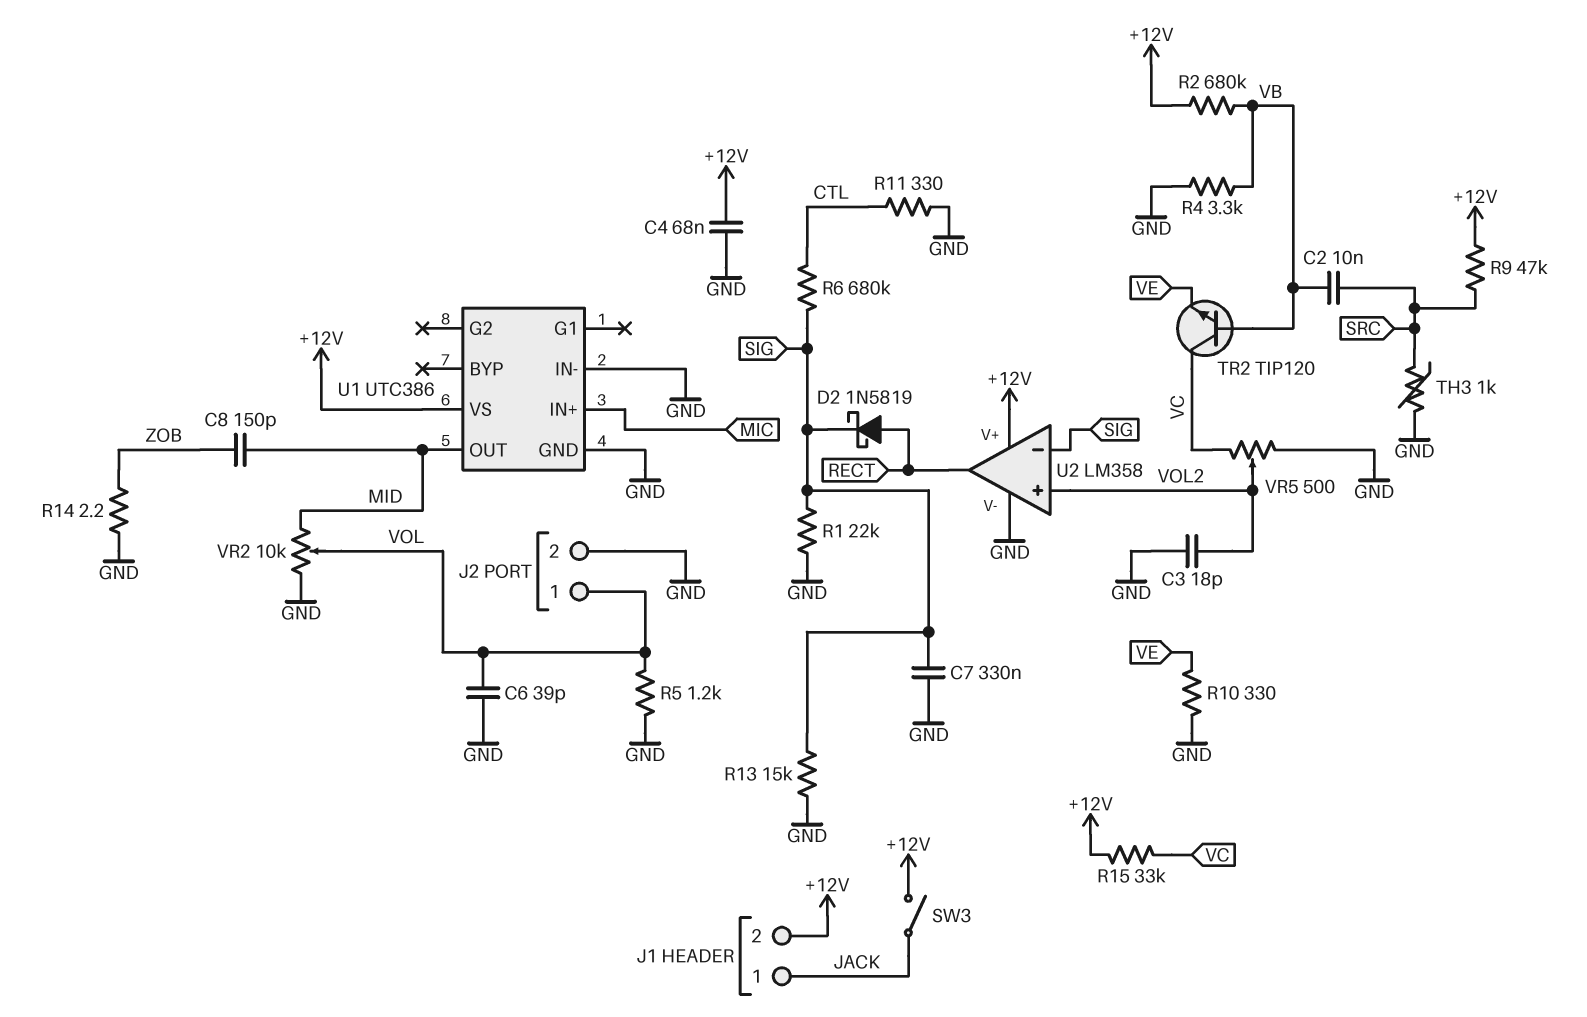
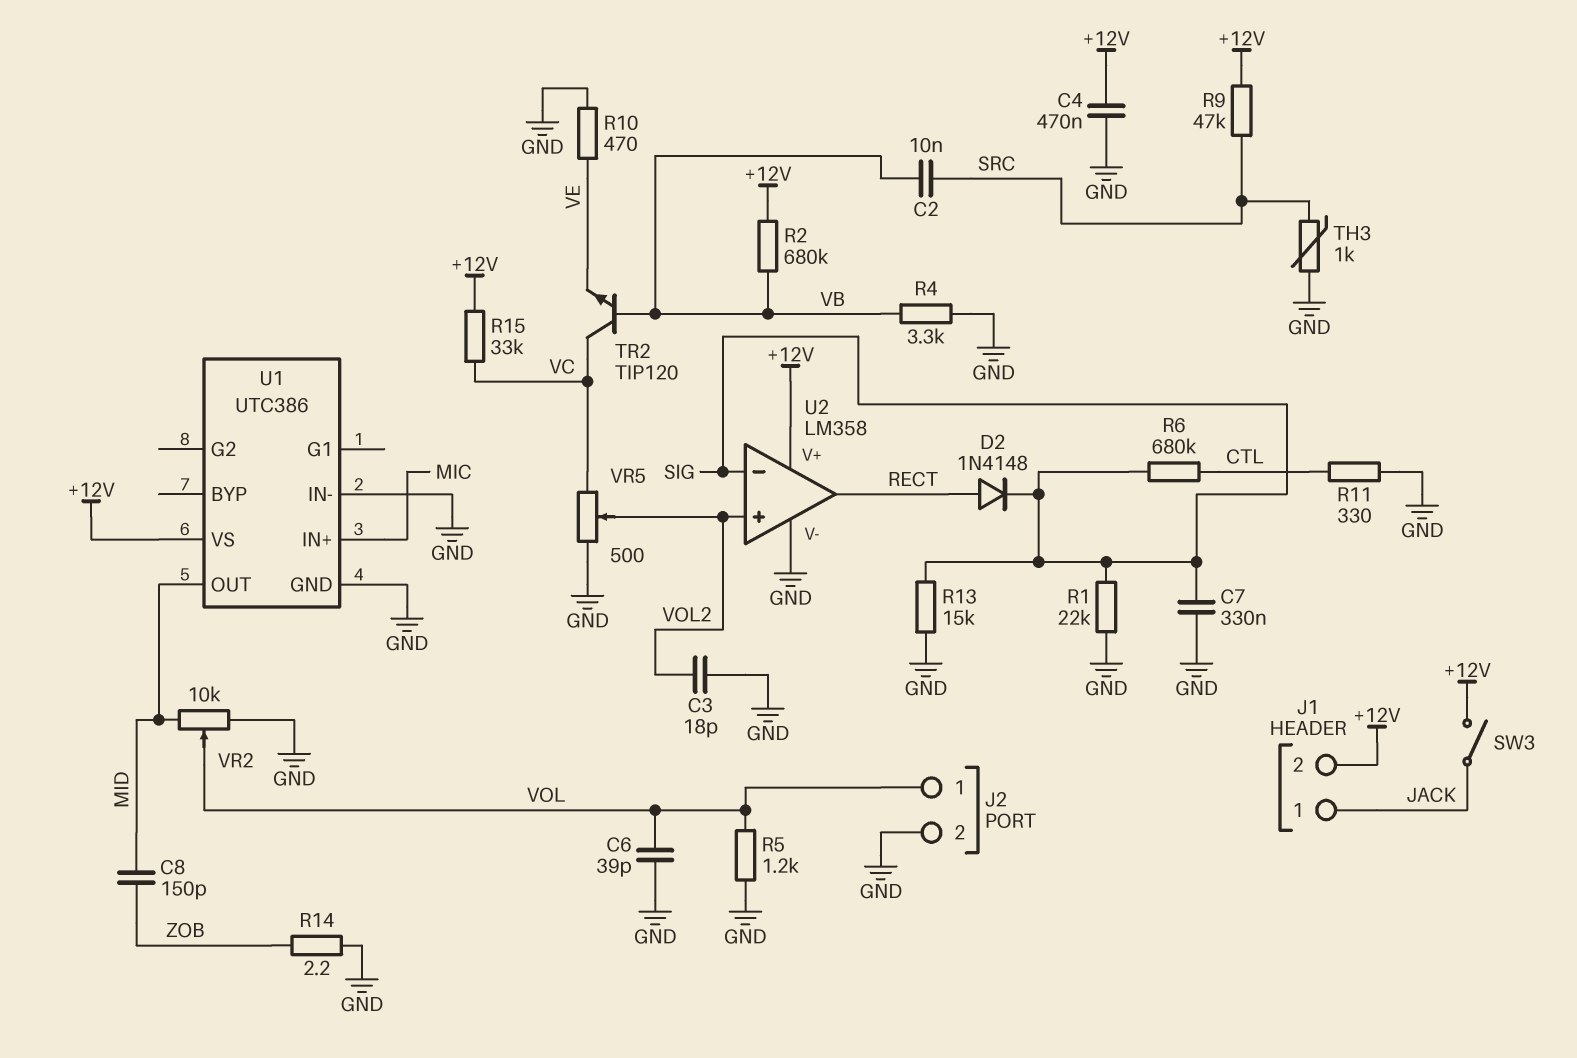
C4: 68nF (+12V, GND) -> 470nF (+12V, GND)
D2: schottky 1N5819 (A RECT, K SIG) -> diode 1N4148 (A RECT, K SIG)
R10: 330 (GND, VE) -> 470 (GND, VE)

